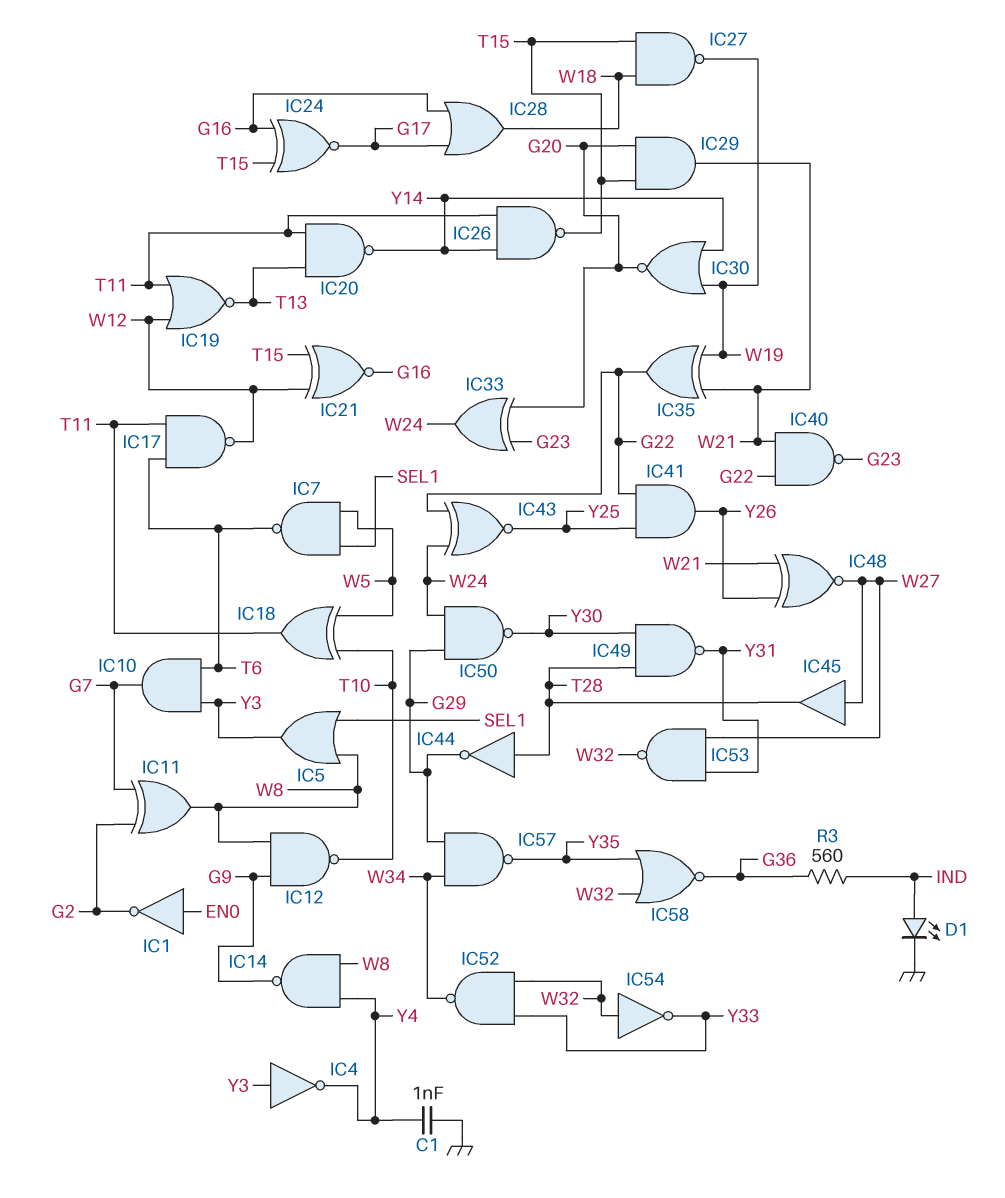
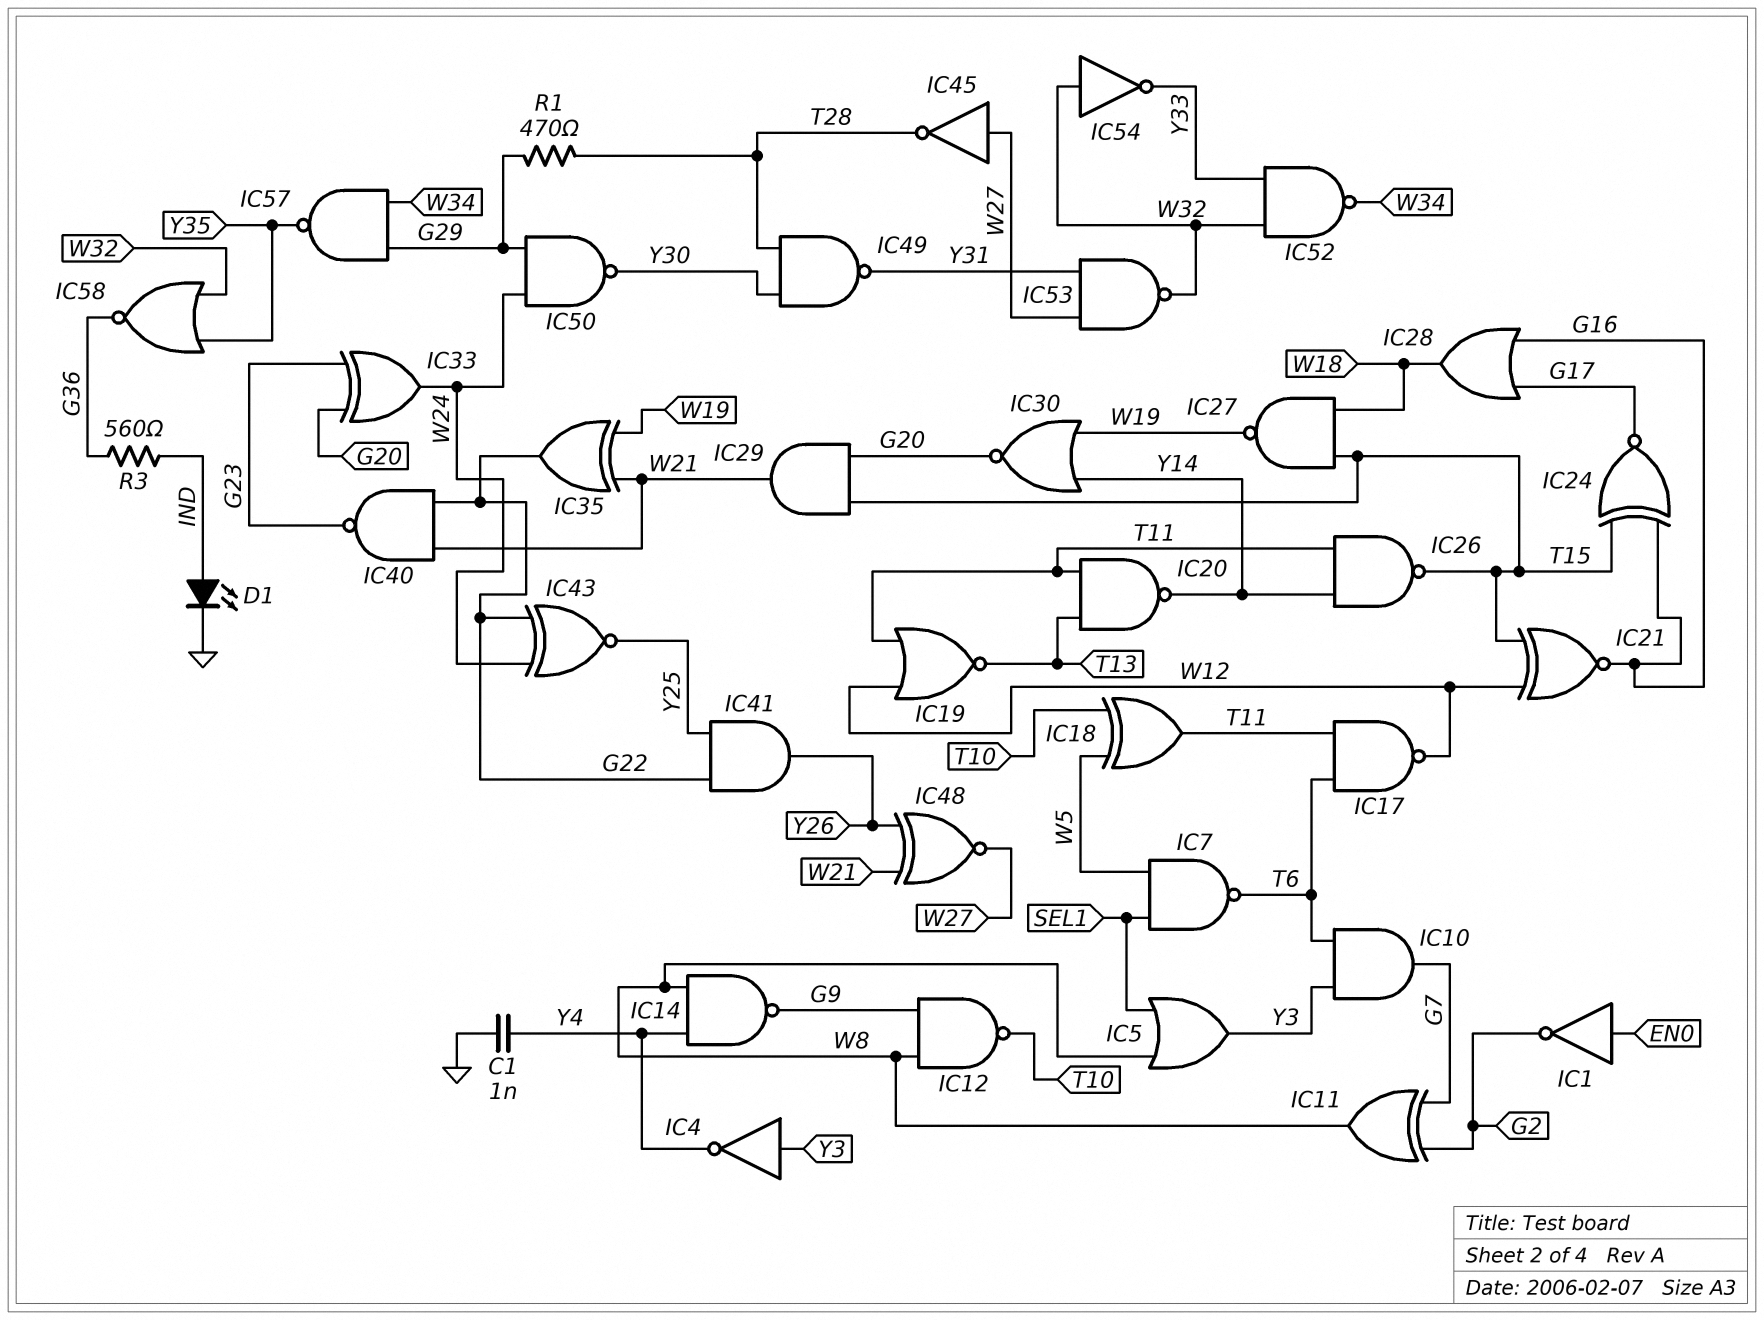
IC44: NOT (in T28, out G29) -> none
IC45: buffer (in W27, out T28) -> NOT (in W27, out T28)
R1: none -> 470 (G29, T28)

